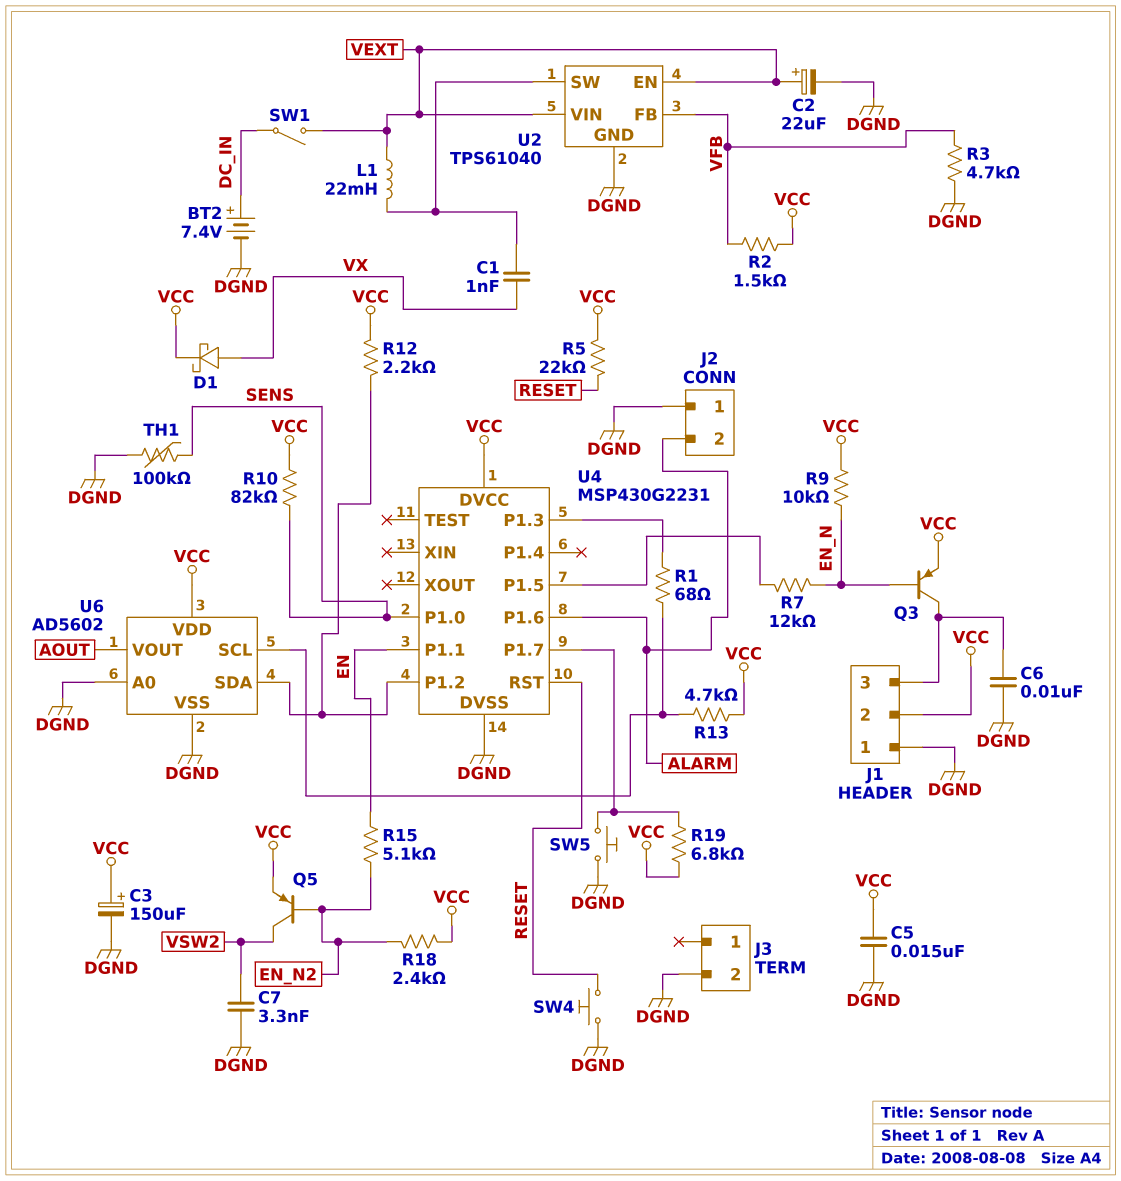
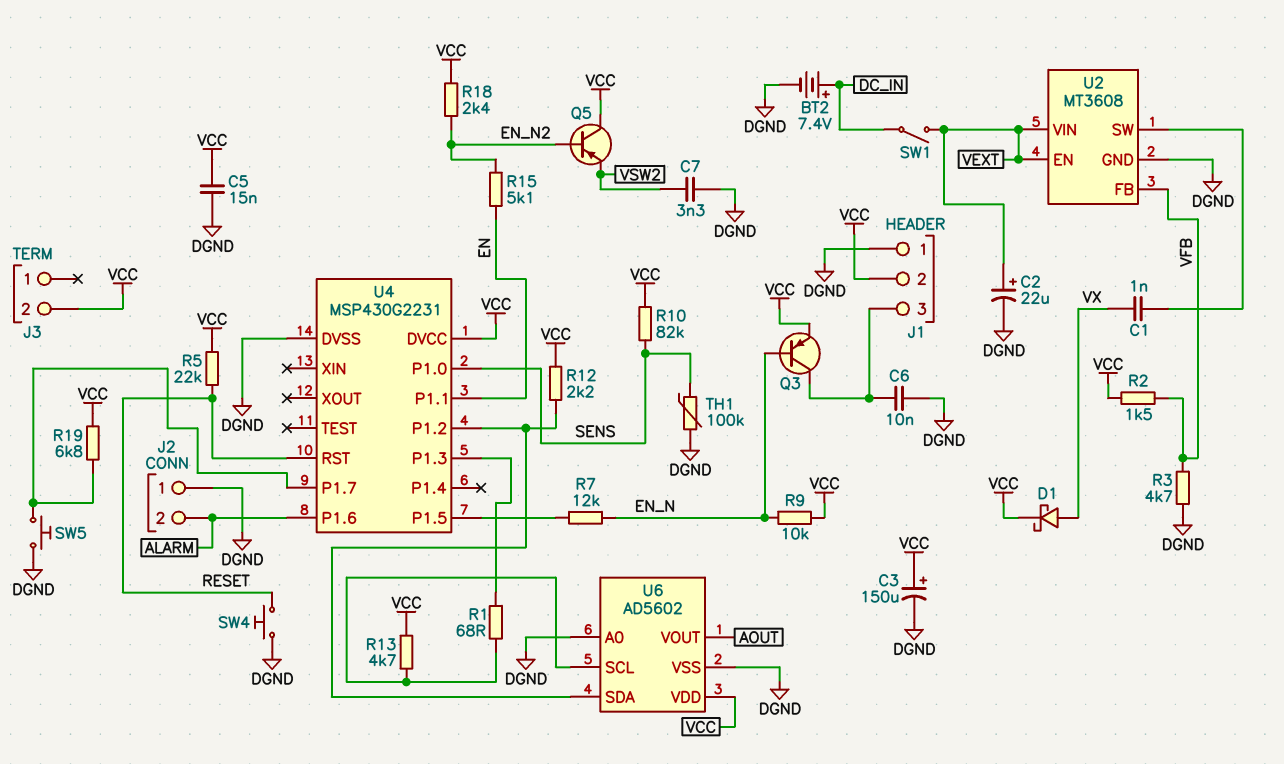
J3 pin 2: DGND -> VCC
L1: 22mH (U2/SW, VEXT) -> none
Q5: PNP (B EN_N2, C VSW2, E VCC) -> PNP (B EN_N2, C VCC, E VSW2)
U2: TPS61040 -> MT3608

